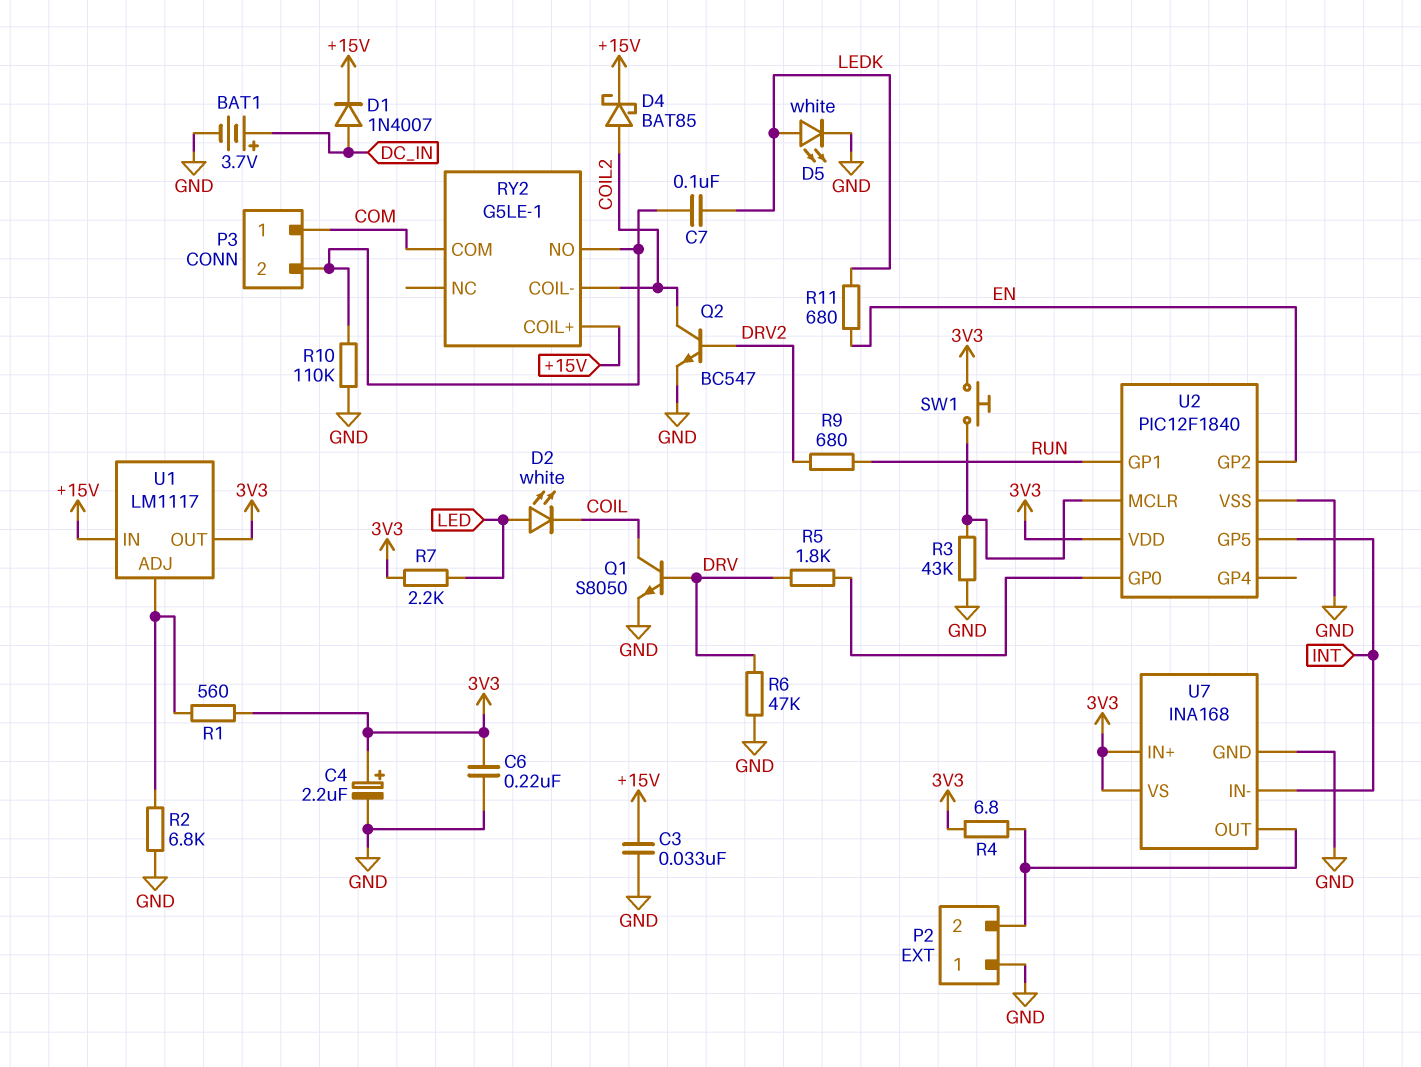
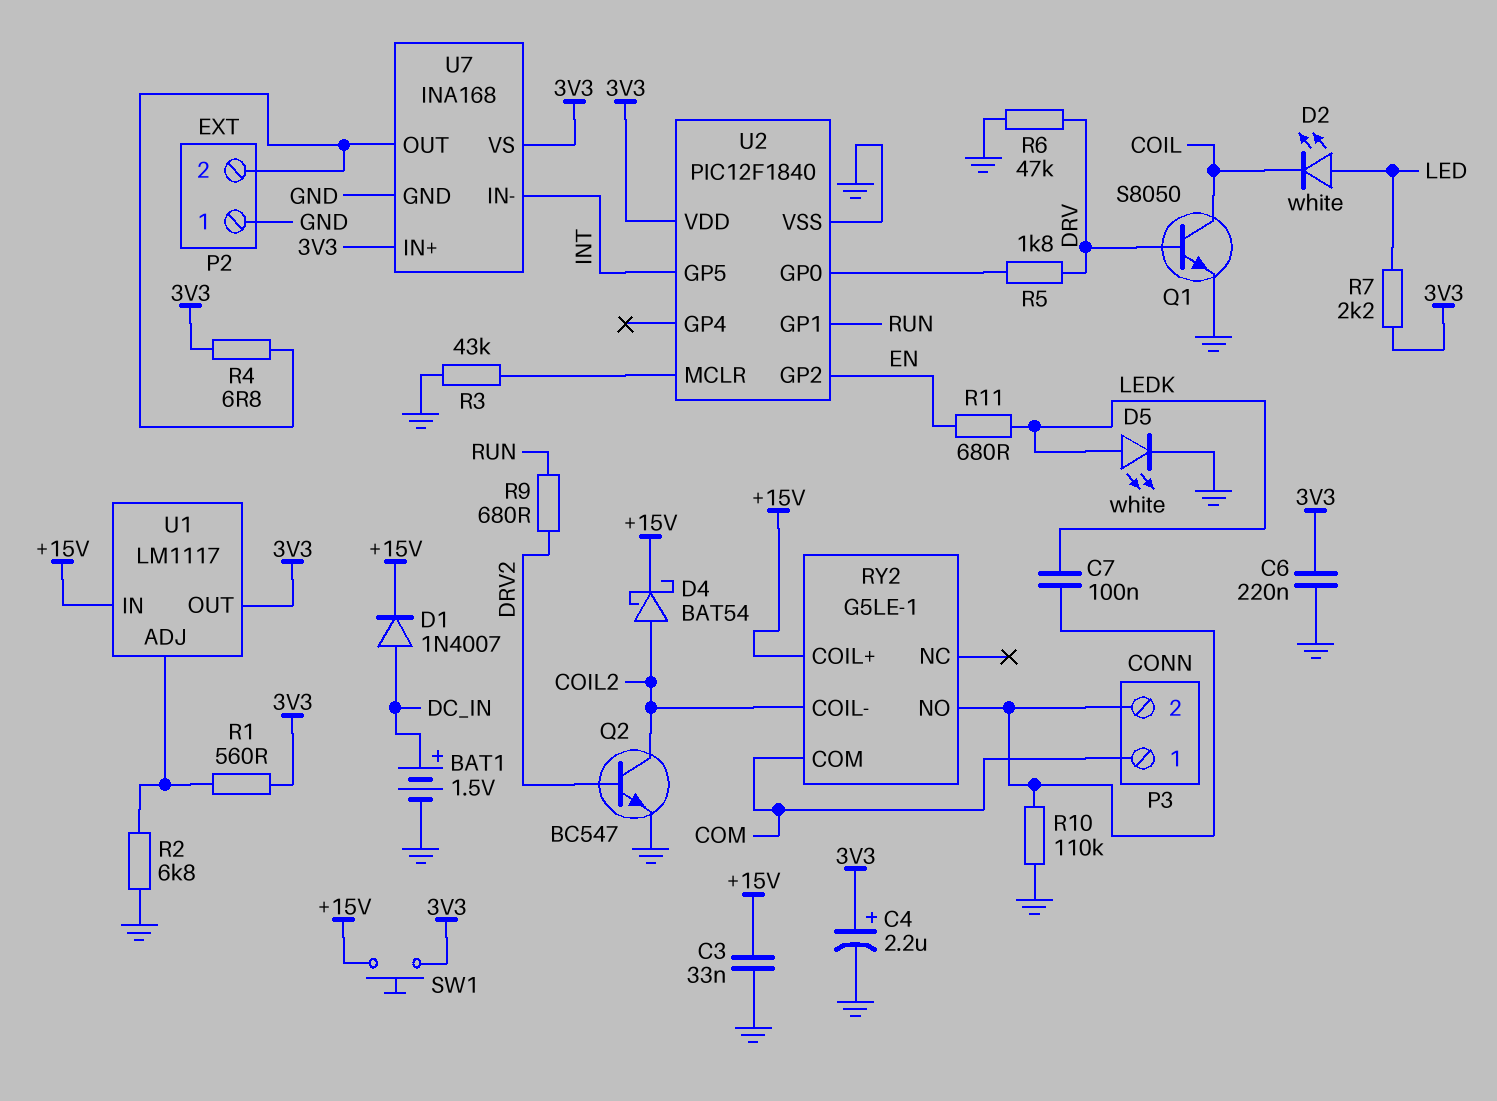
BAT1: 3.7V (plus DC_IN, minus GND) -> 1.5V (plus DC_IN, minus GND)
D4: schottky BAT85 (A COIL2, K +15V) -> schottky BAT54 (A COIL2, K +15V)
SW1: button (3V3, U2/MCLR) -> button (+15V, 3V3)

